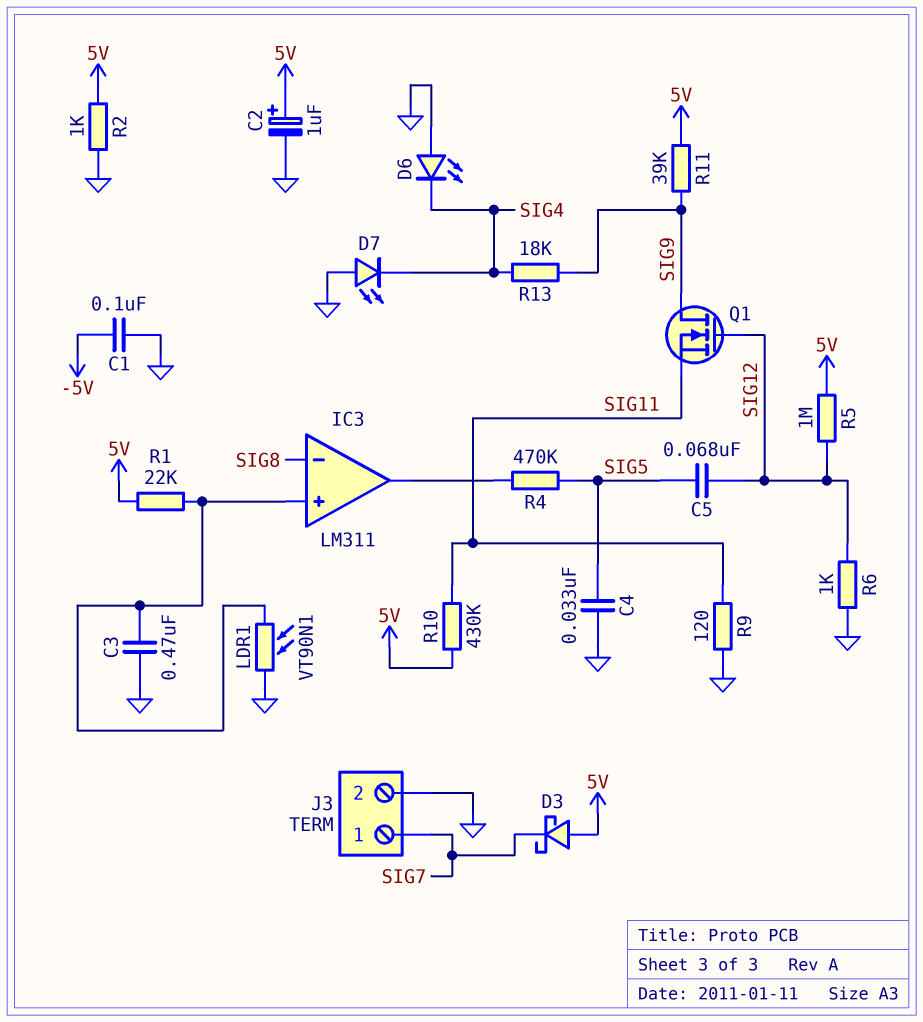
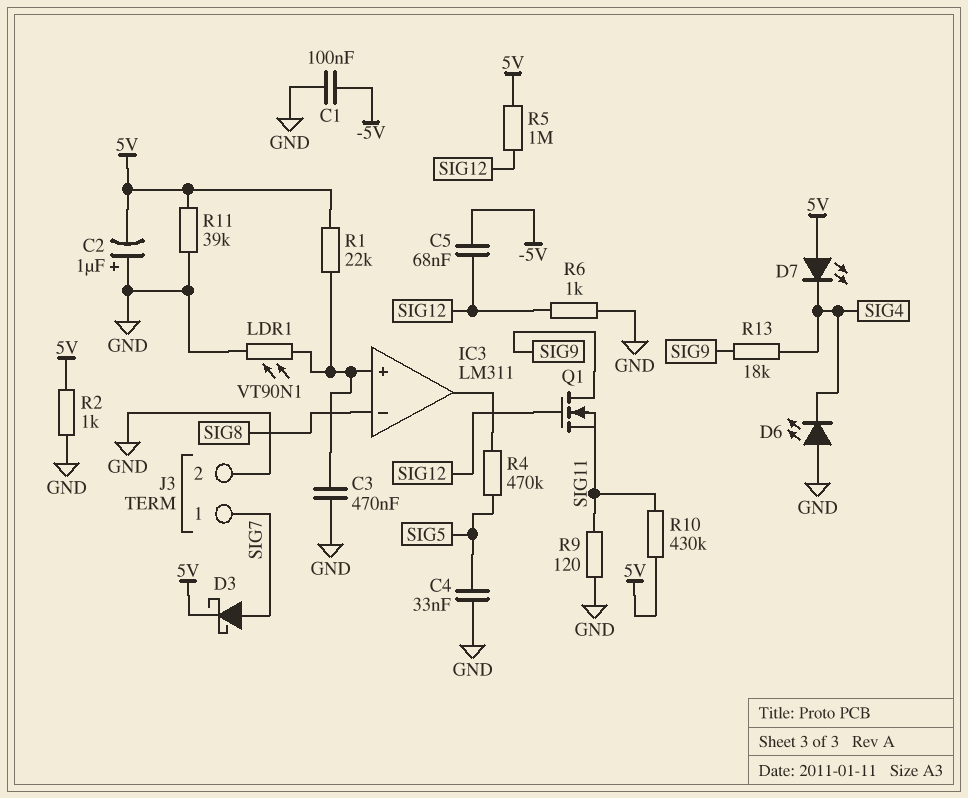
C2: 1uF (plus 5V, minus GND) -> 1uF (plus GND, minus 5V)
C5: 68nF (SIG5, SIG12) -> 68nF (-5V, SIG12)
D3: schottky (A 5V, K SIG7) -> schottky (A SIG7, K 5V)
D7: LED (A GND, K SIG4) -> LED (A 5V, K SIG4)
R11: 39k (5V, SIG9) -> 39k (5V, GND)

